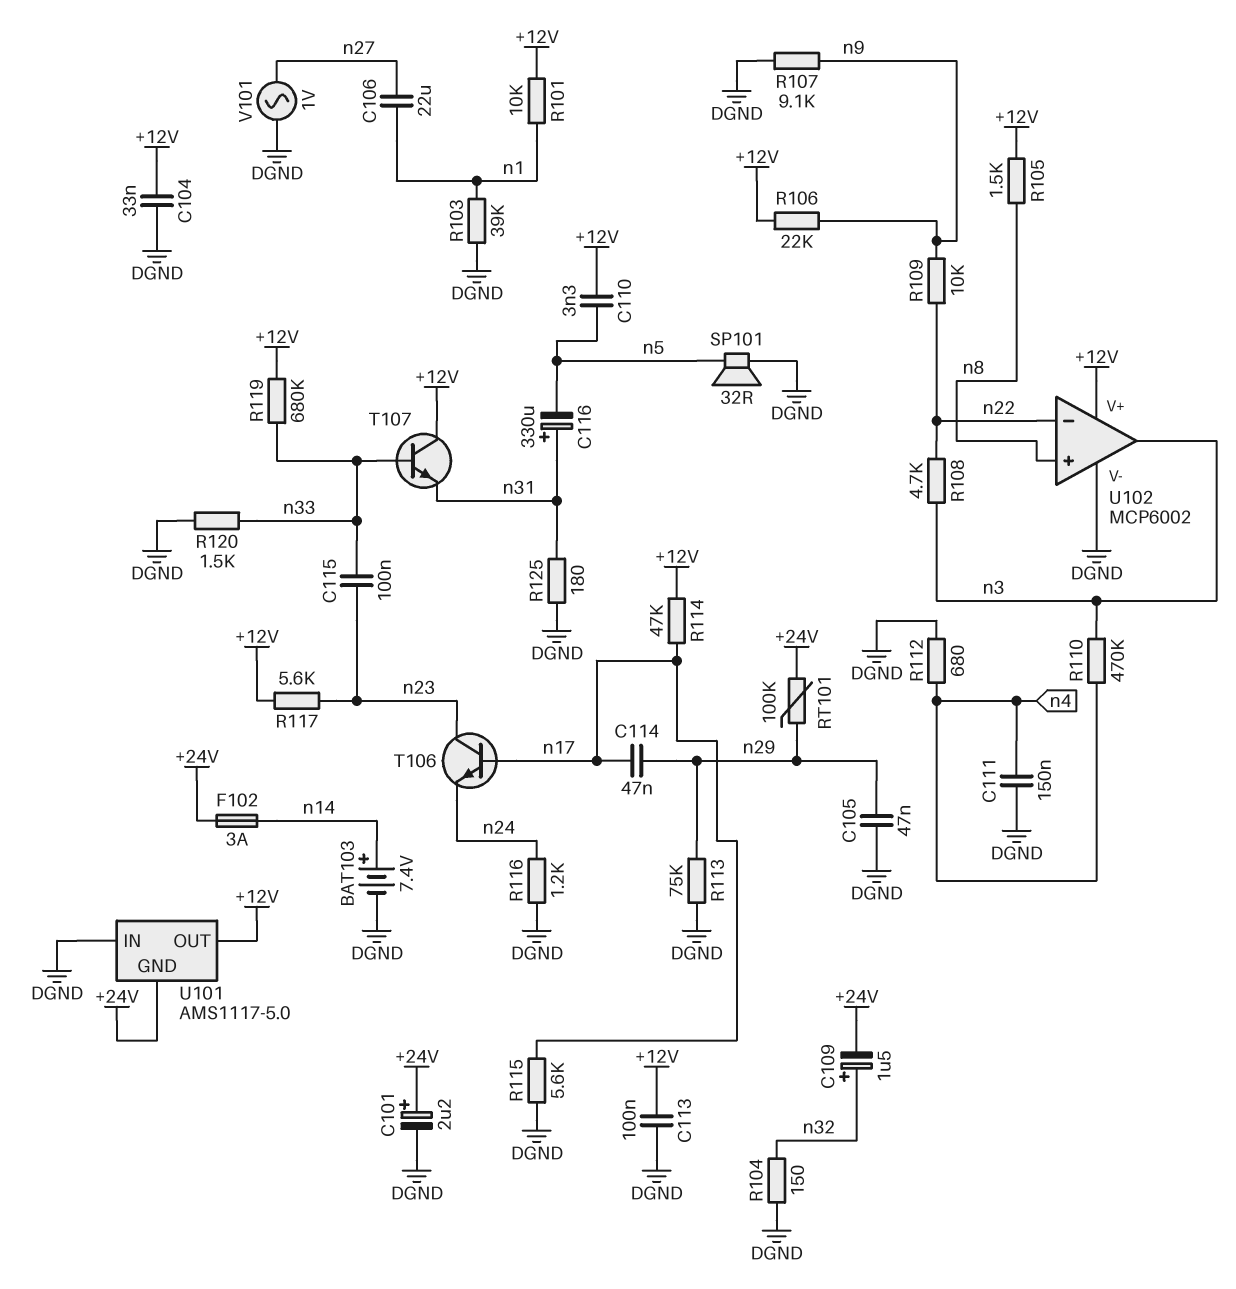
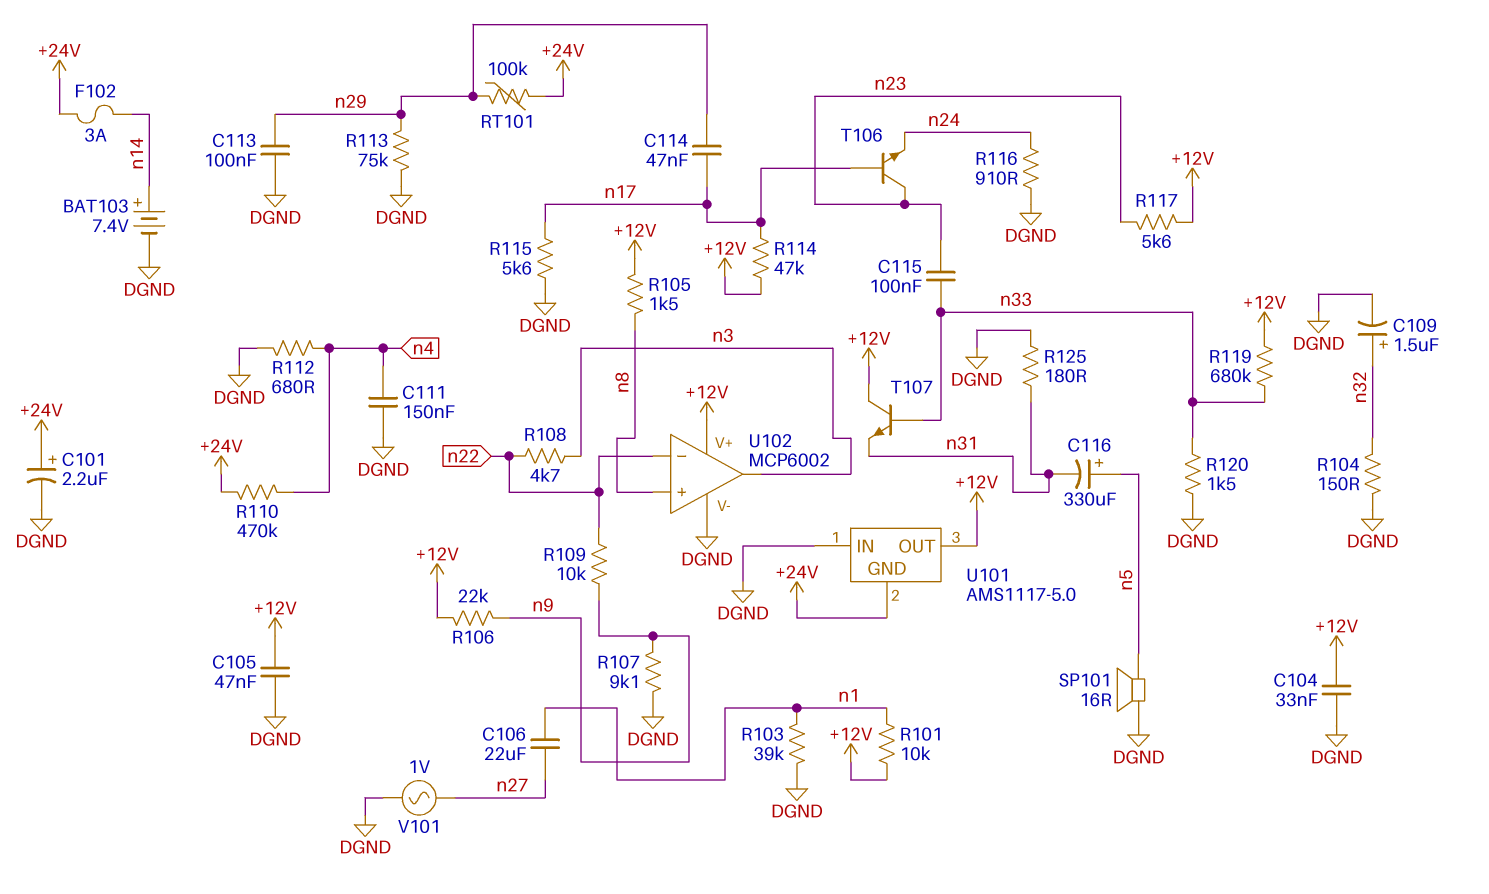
C105: 47nF (DGND, n29) -> 47nF (+12V, DGND)
C109: 1.5uF (plus n32, minus +24V) -> 1.5uF (plus n32, minus DGND)
C110: 3.3nF (+12V, n5) -> none
C113: 100nF (+12V, DGND) -> 100nF (DGND, n29)
C116: 330uF (plus n31, minus n5) -> 330uF (plus n5, minus n31)
R110: 470k (n3, n4) -> 470k (+24V, n4)
R116: 1.2k (DGND, n24) -> 910 (DGND, n24)
SP101: speaker 32R (DGND, n5) -> speaker 16R (DGND, n5)

